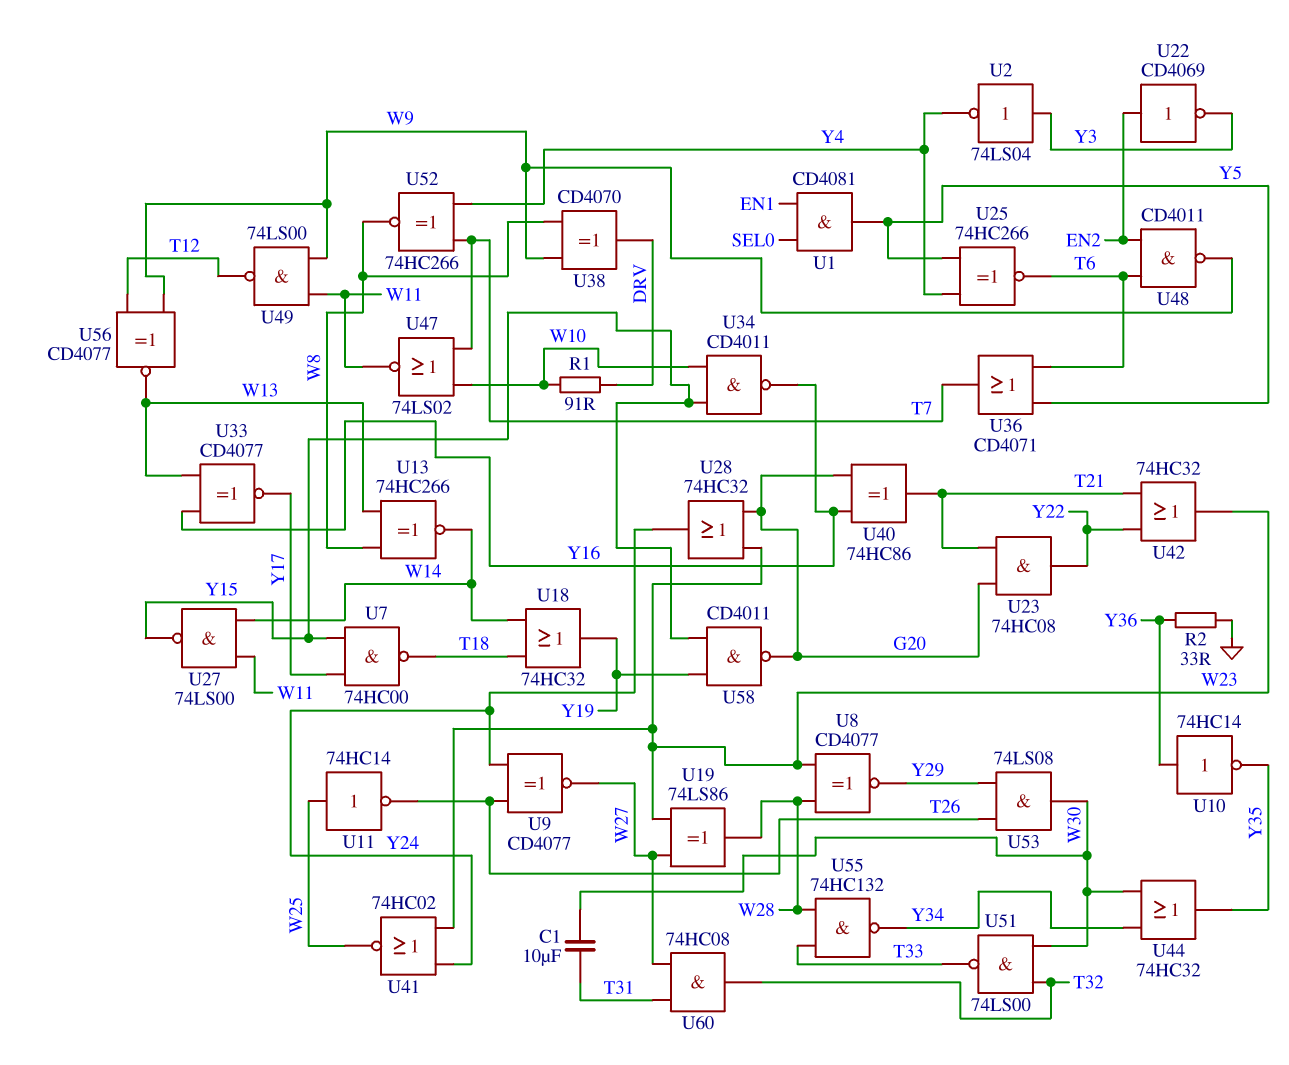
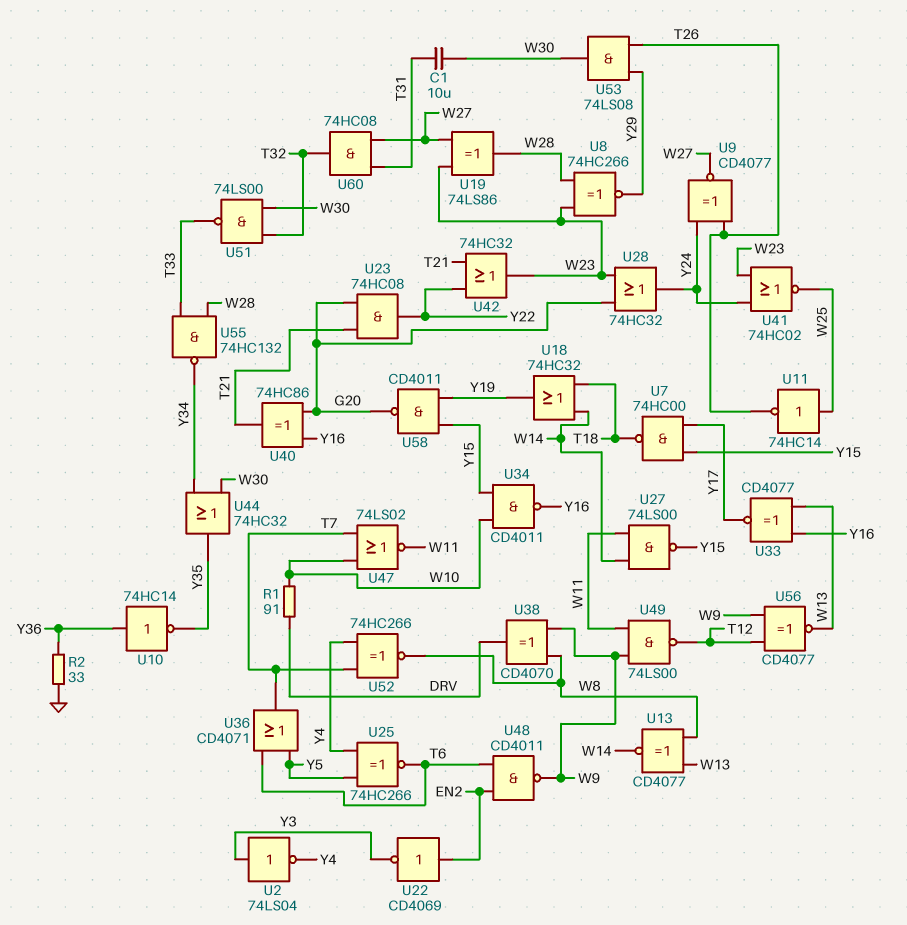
U1: AND CD4081 (in EN1, in SEL0, out Y5) -> none
U8: XNOR CD4077 (in W23, in W28, out Y29) -> XNOR 74HC266 (in W23, in W28, out Y29)
U13: XNOR 74HC266 (in W8, in W13, out W14) -> XNOR CD4077 (in W8, in W13, out W14)

